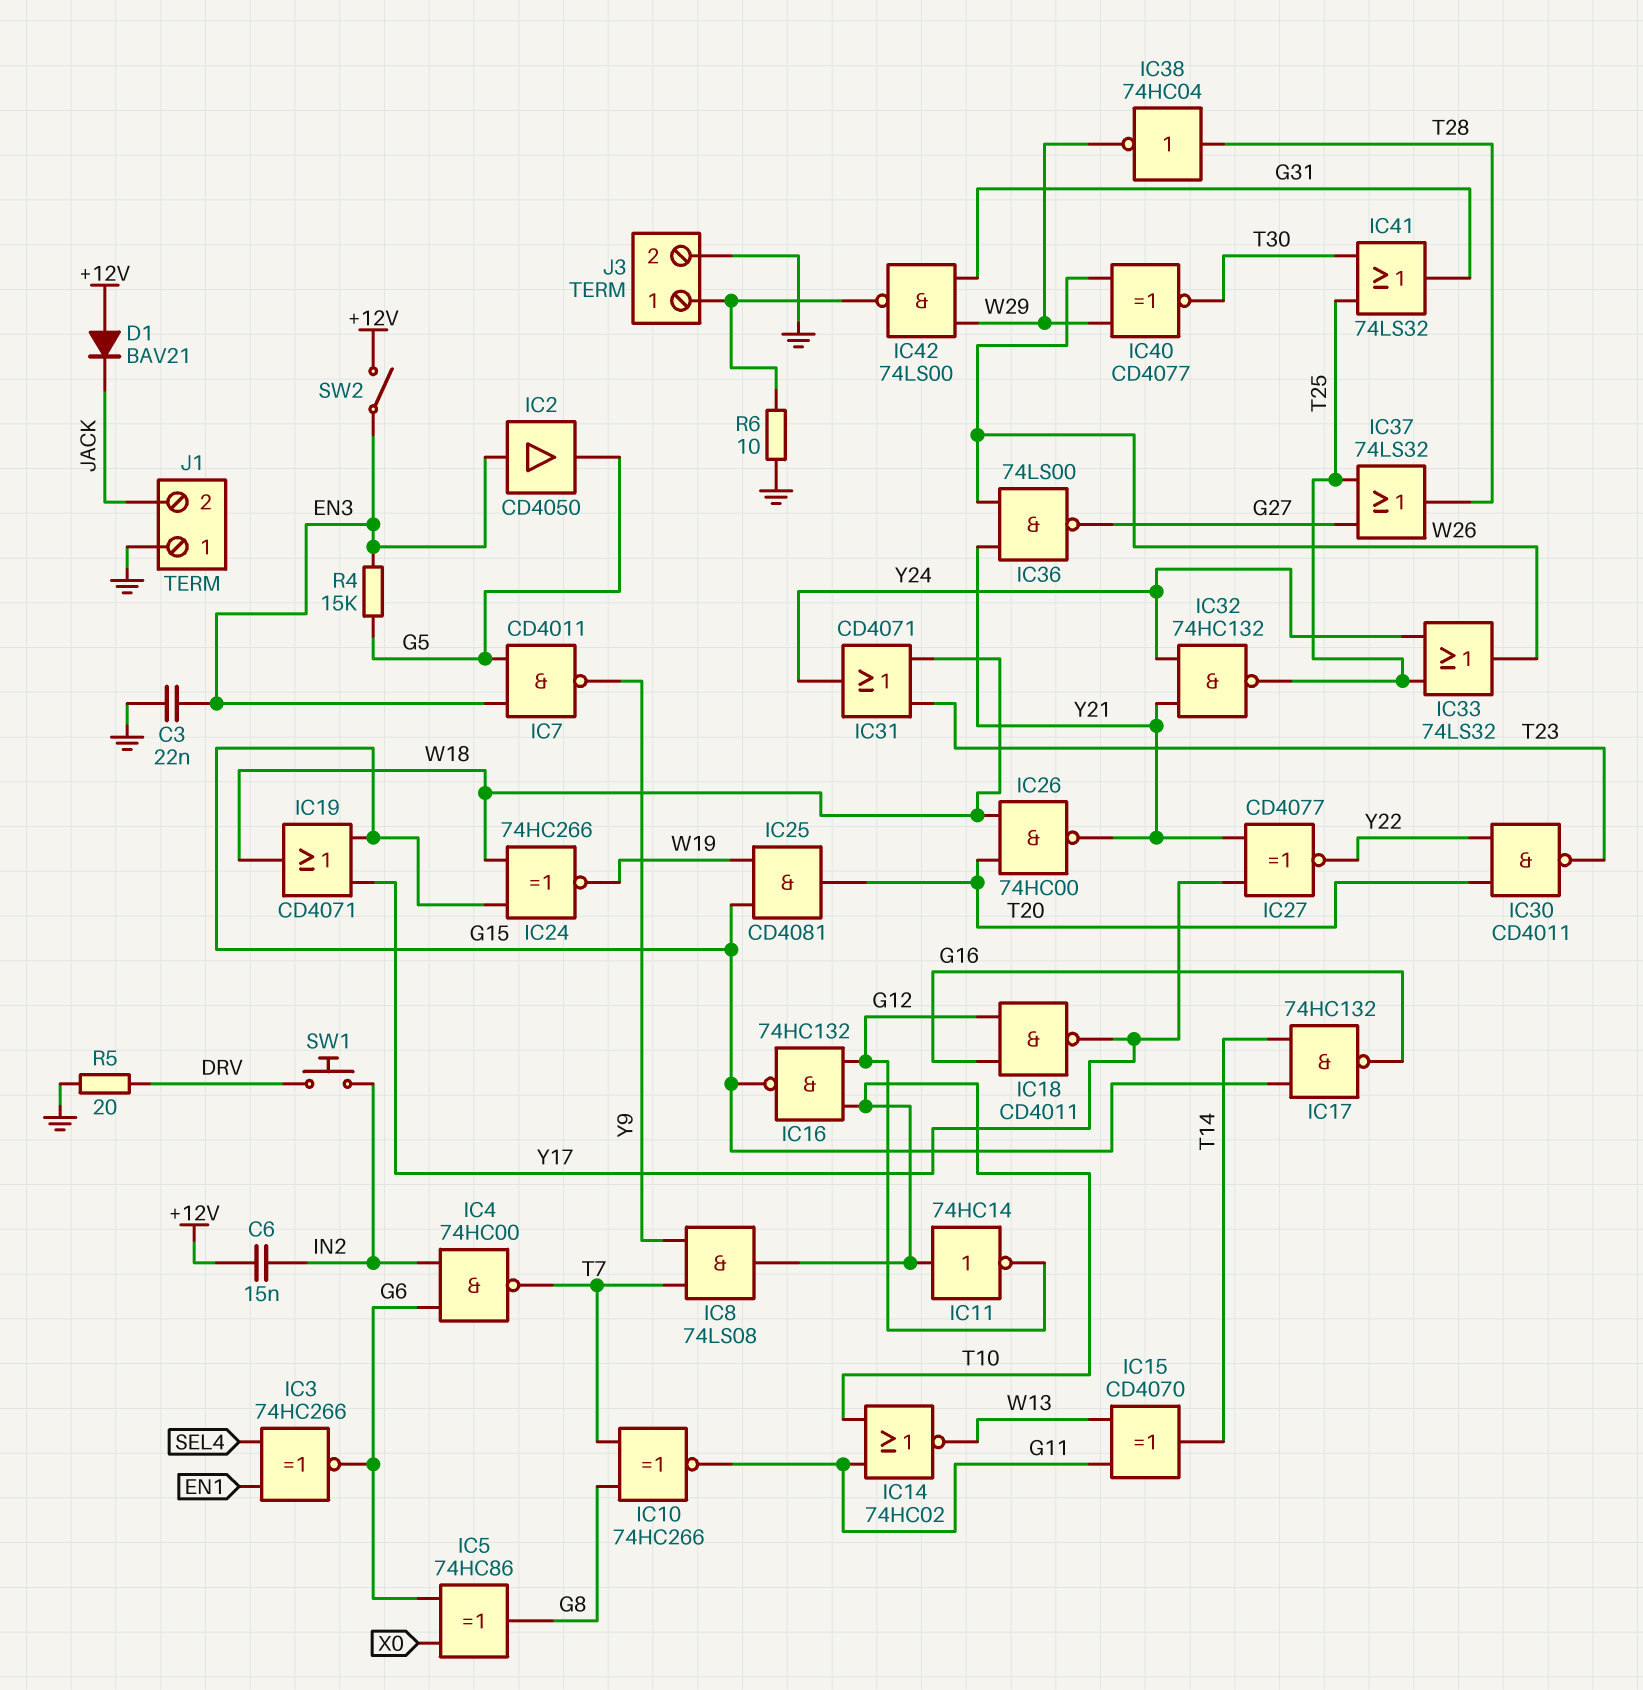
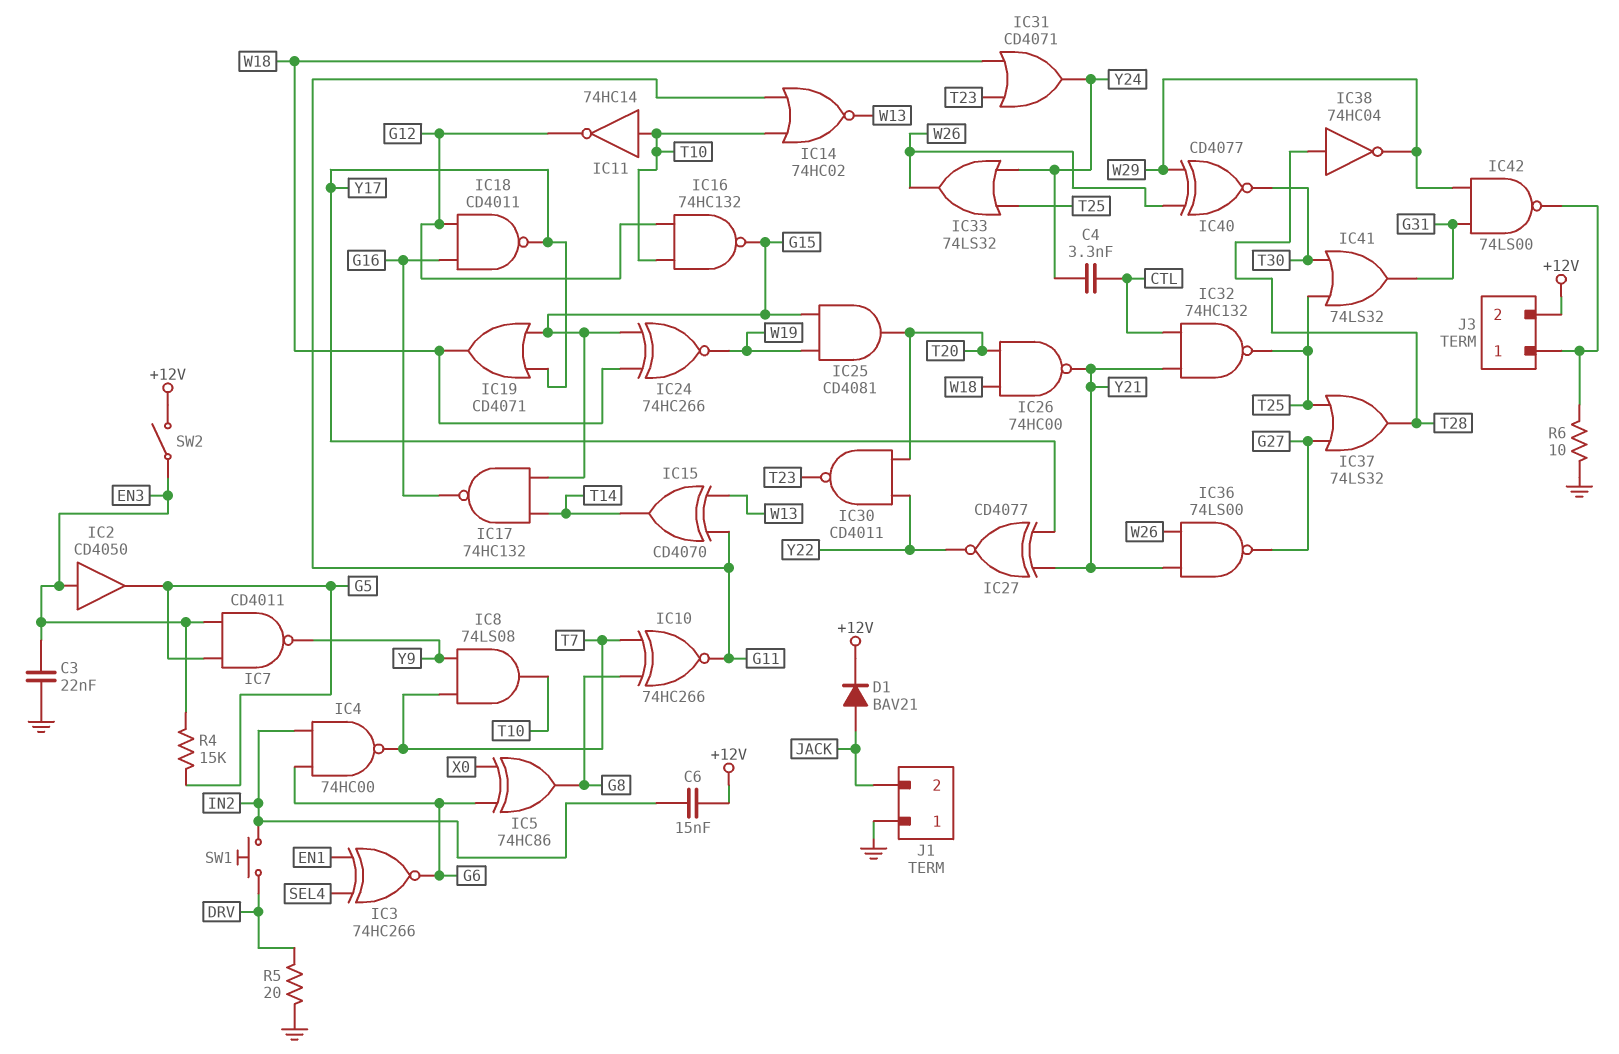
C4: none -> 3.3nF (CTL, Y24)
D1: diode BAV21 (A +12V, K JACK) -> diode BAV21 (A JACK, K +12V)
IC32: NAND 74HC132 (in Y21, in Y24, out T25) -> NAND 74HC132 (in CTL, in Y21, out T25)
J3 pin 2: GND -> +12V

